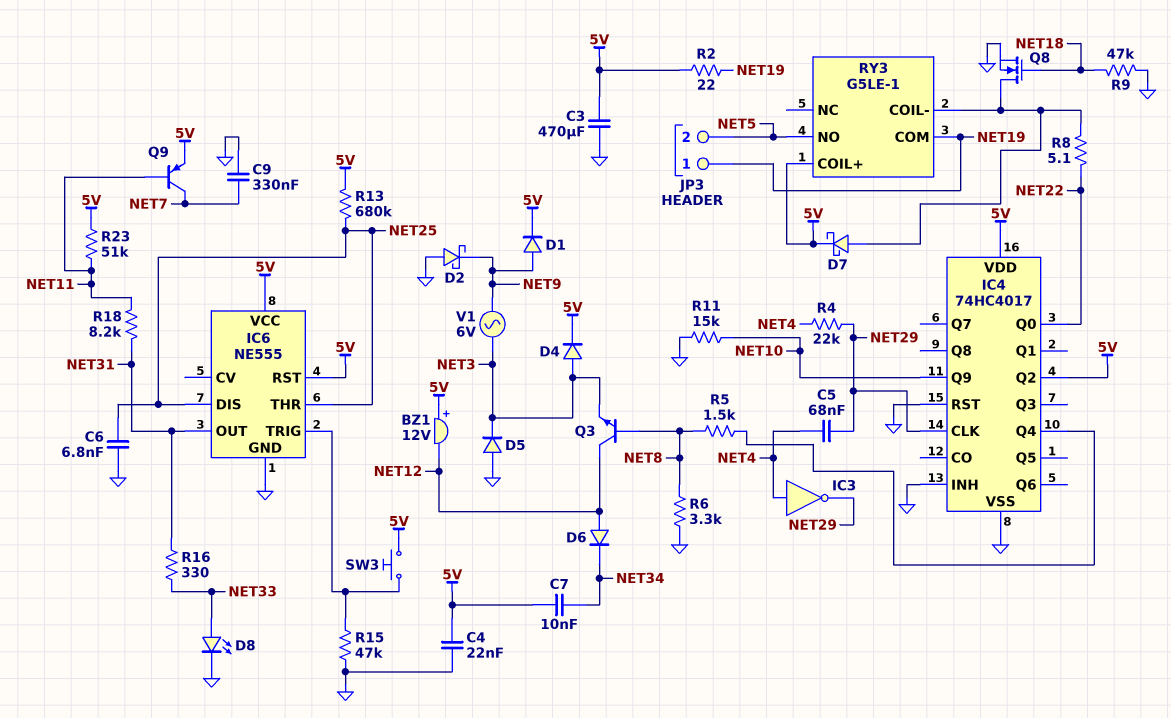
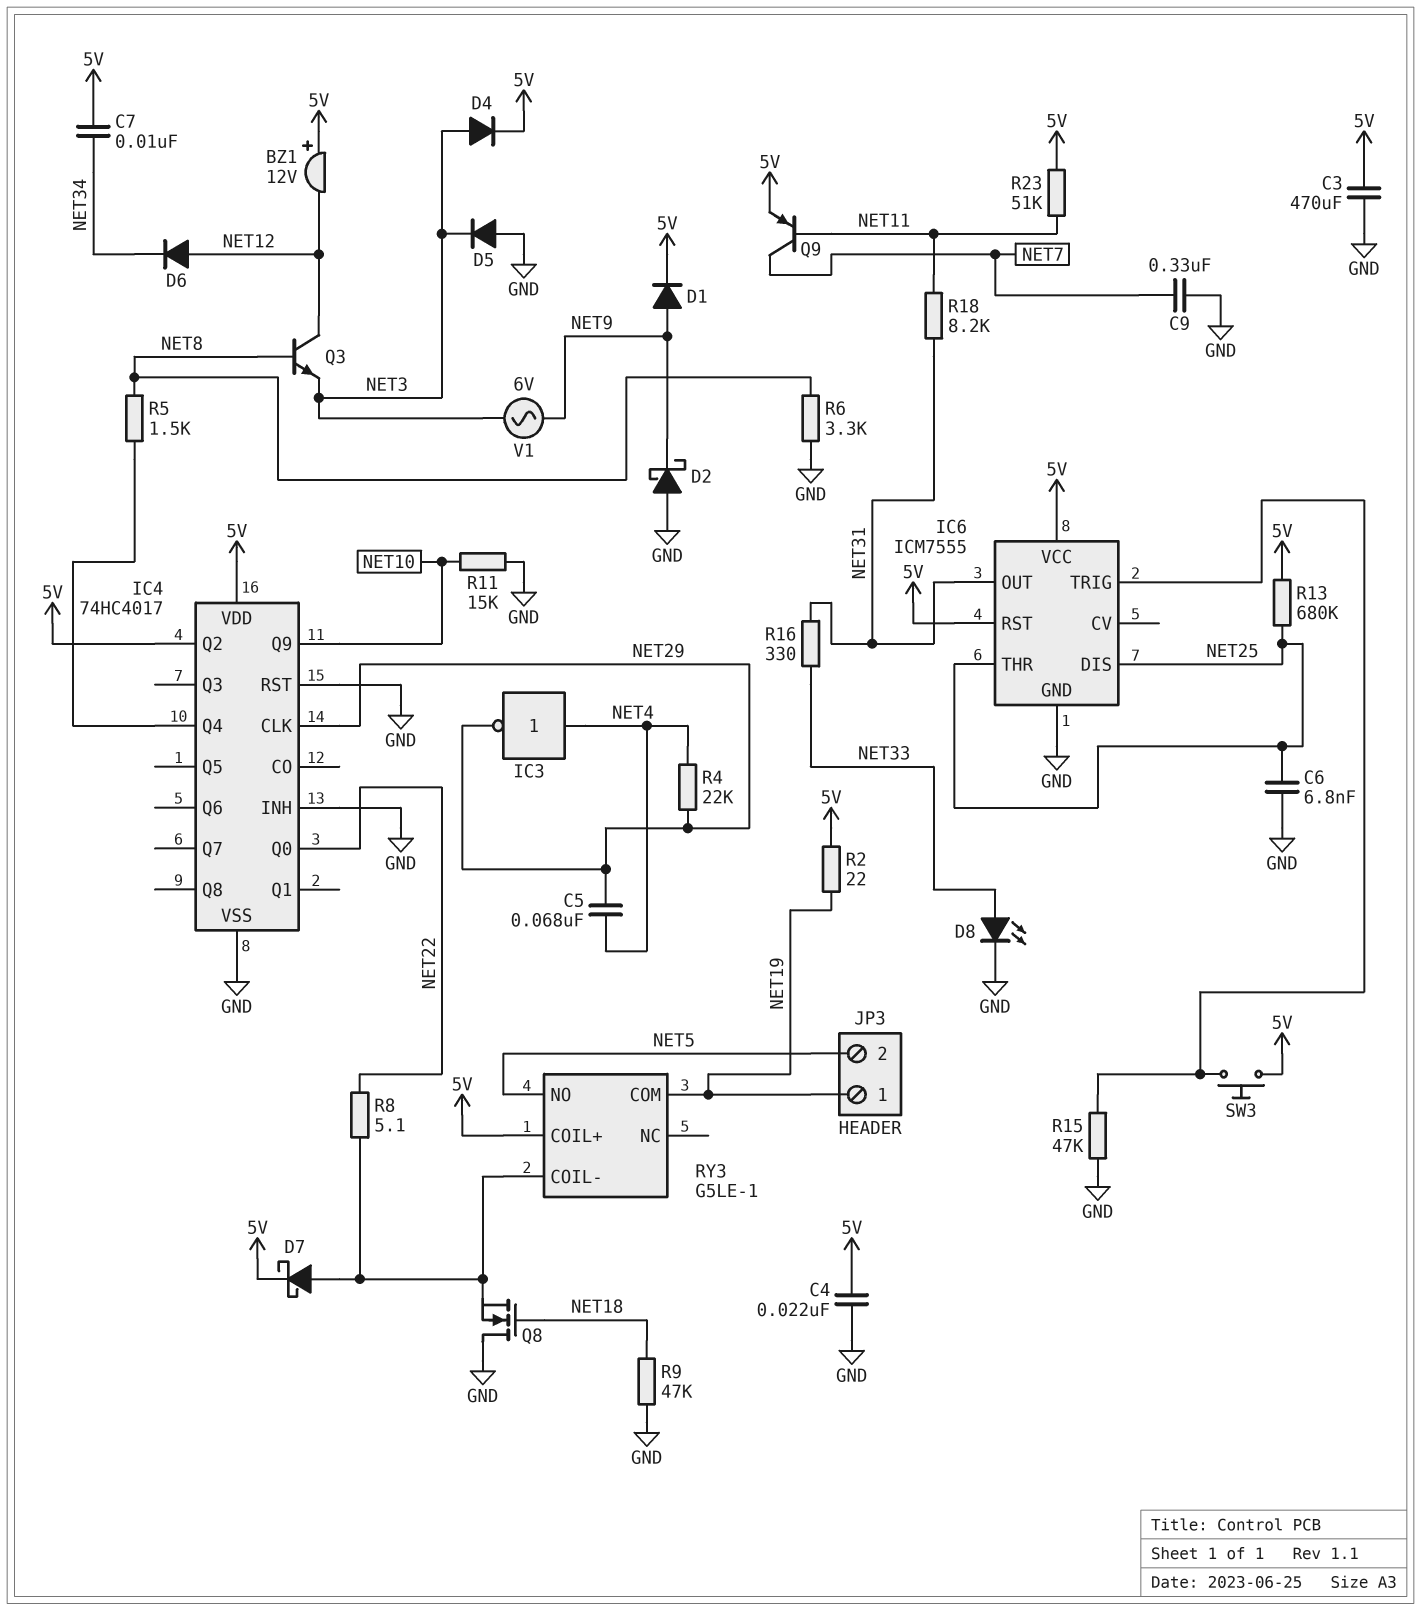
IC6: NE555 -> ICM7555
Q8: NMOS (G NET18, D RY3/COIL-, S GND) -> NMOS (G NET18, D GND, S RY3/COIL-)

